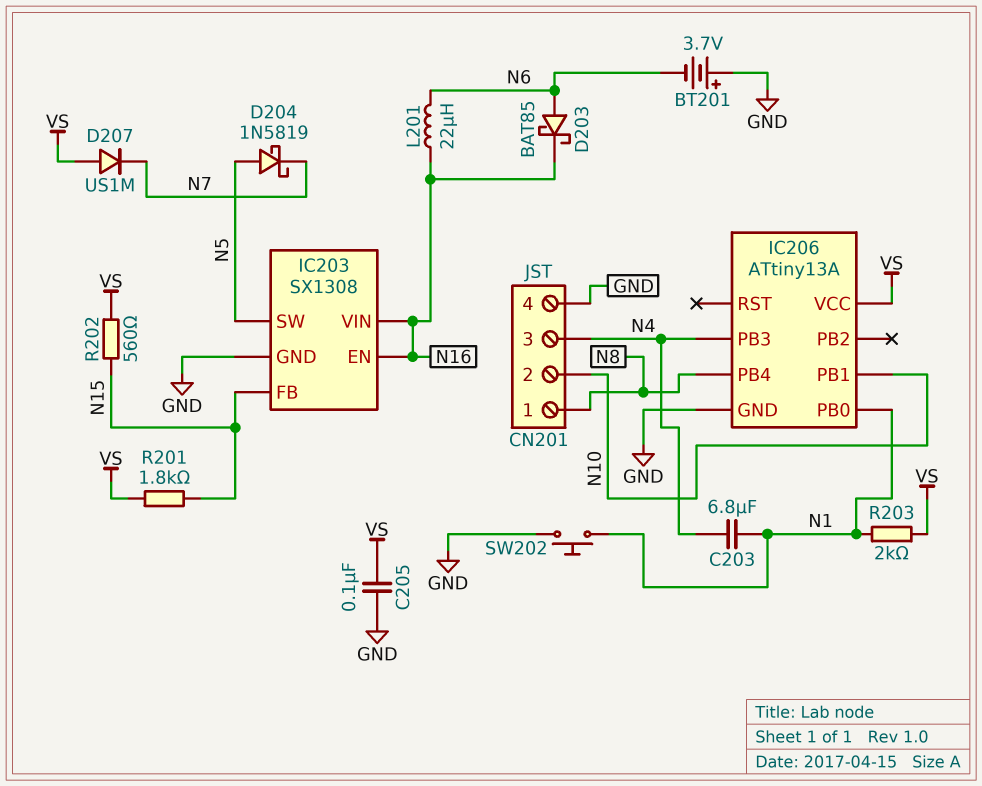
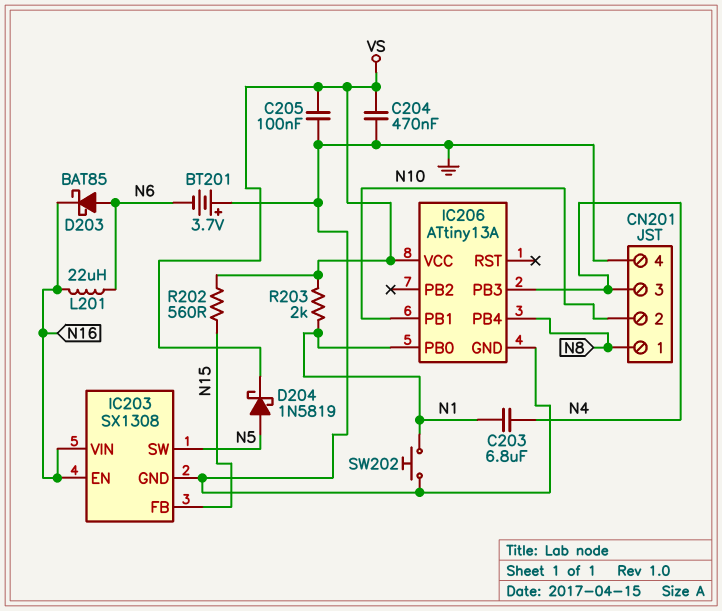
C204: none -> 470nF (GND, VS)
D204: schottky 1N5819 (A N5, K N7) -> schottky 1N5819 (A N5, K VS)
D207: diode US1M (A VS, K N7) -> none
R201: 1.8k (N15, VS) -> none

